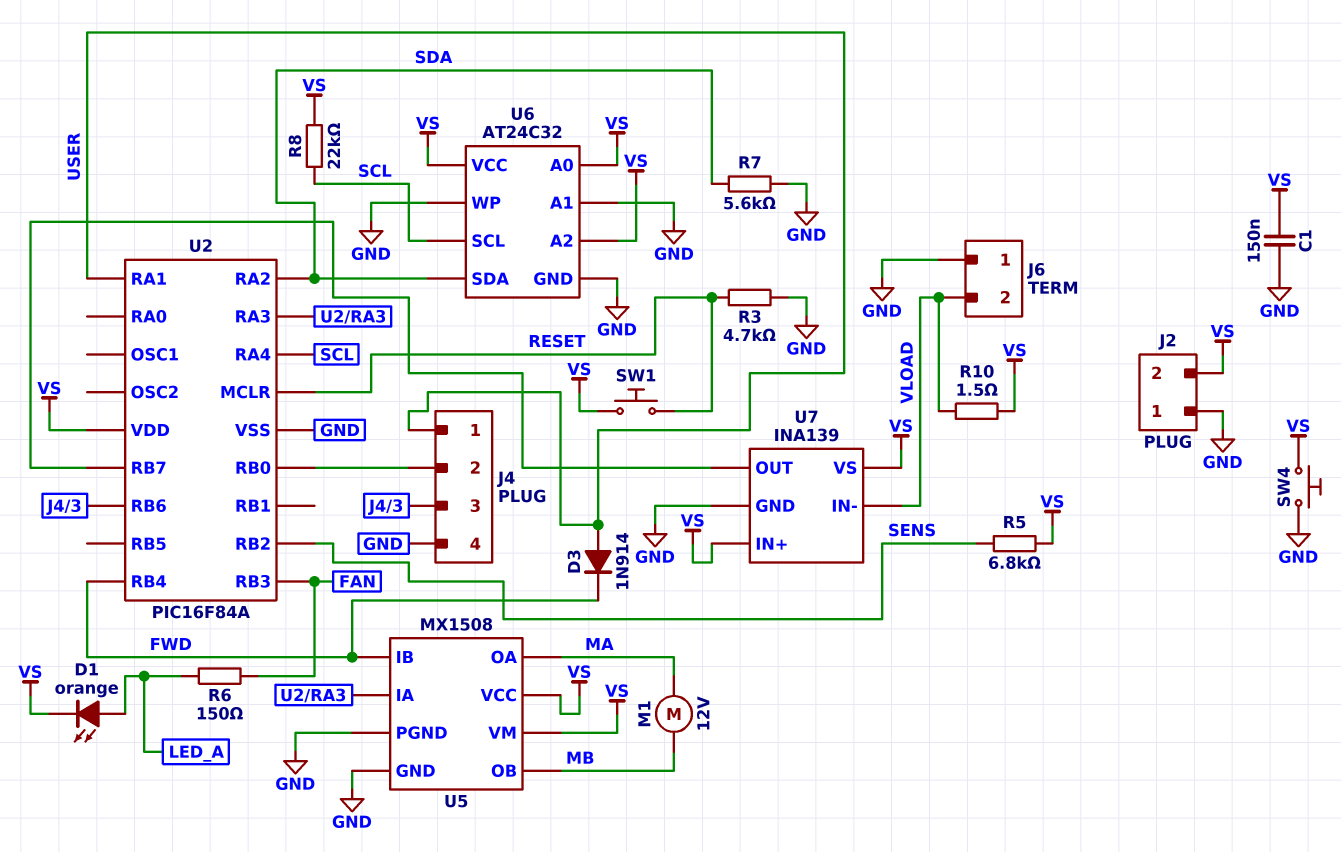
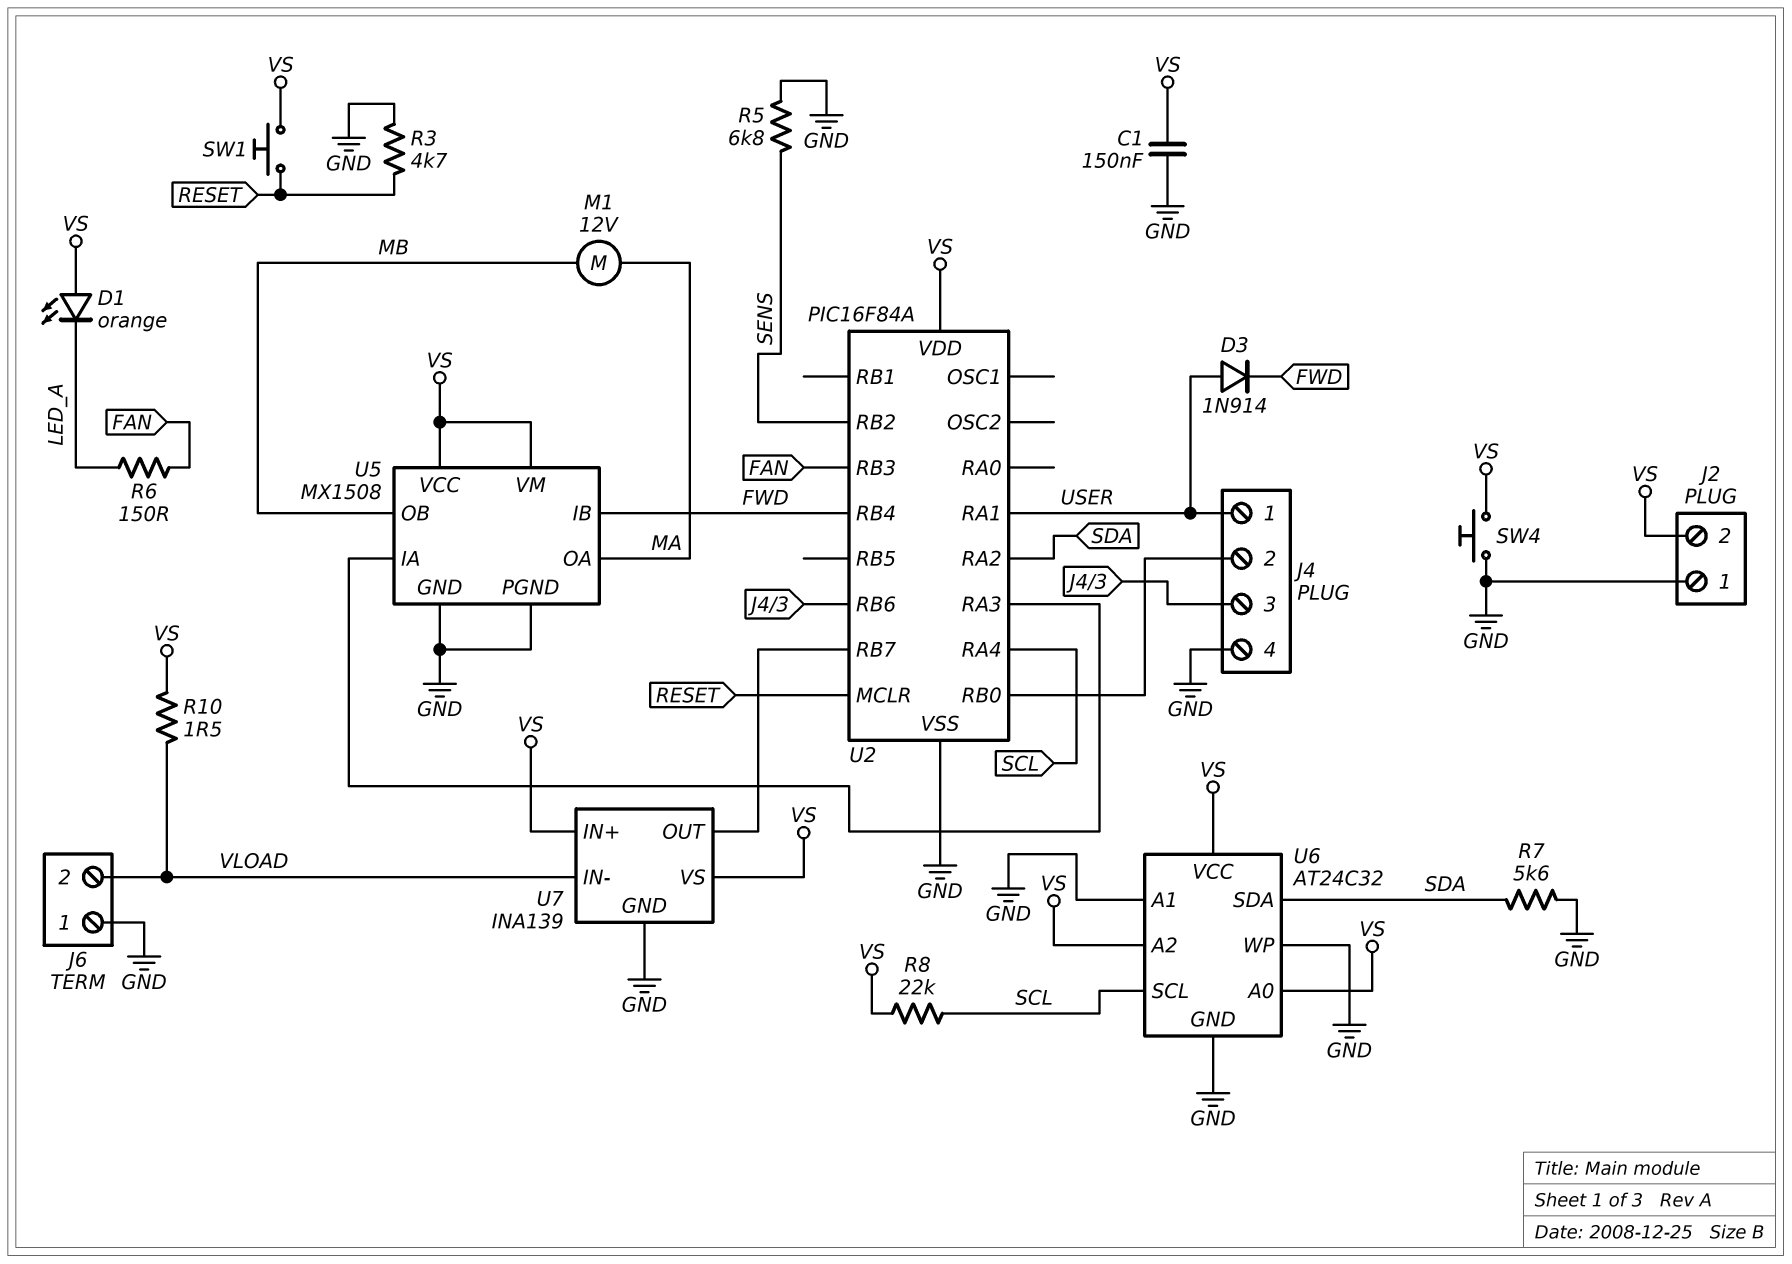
D1: LED orange (A LED_A, K VS) -> LED orange (A VS, K LED_A)
R5: 6.8k (SENS, VS) -> 6.8k (GND, SENS)

